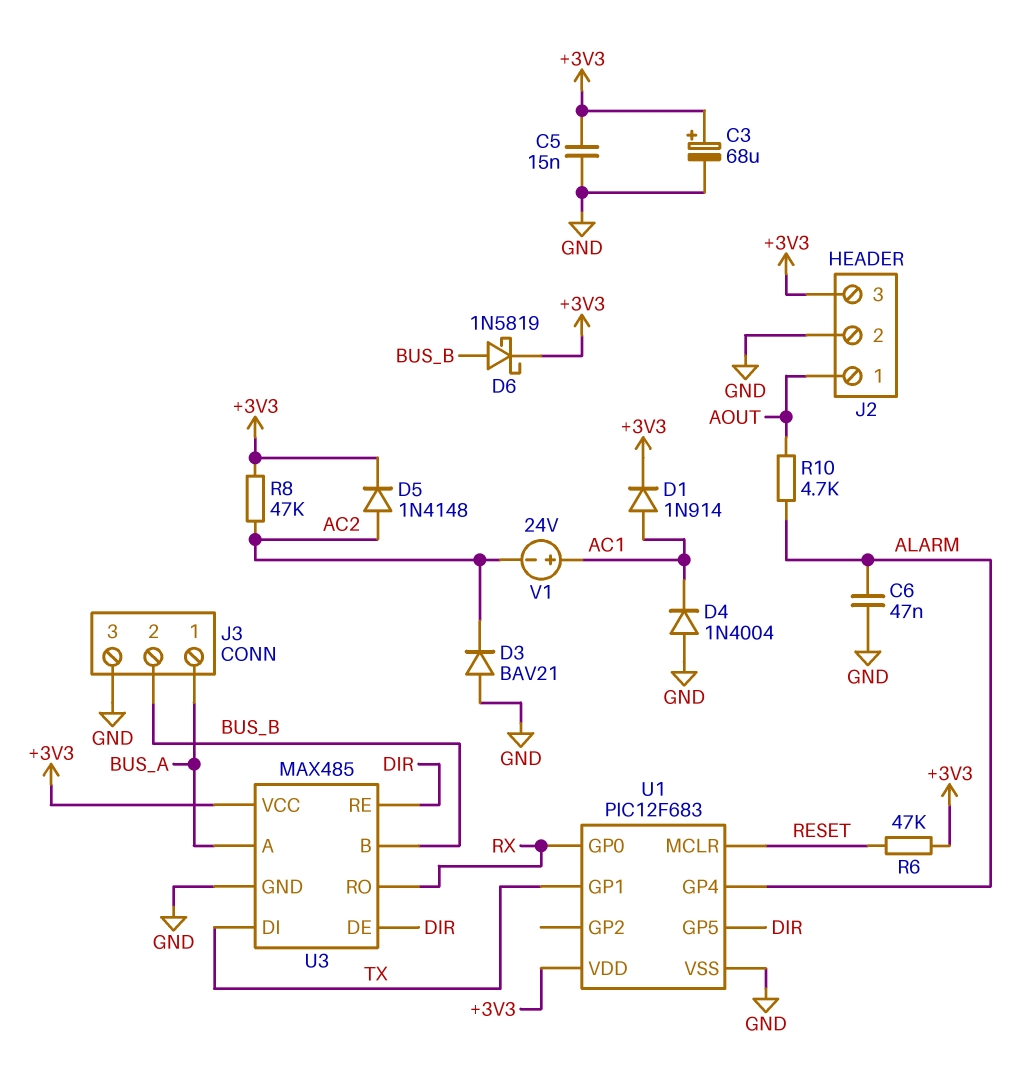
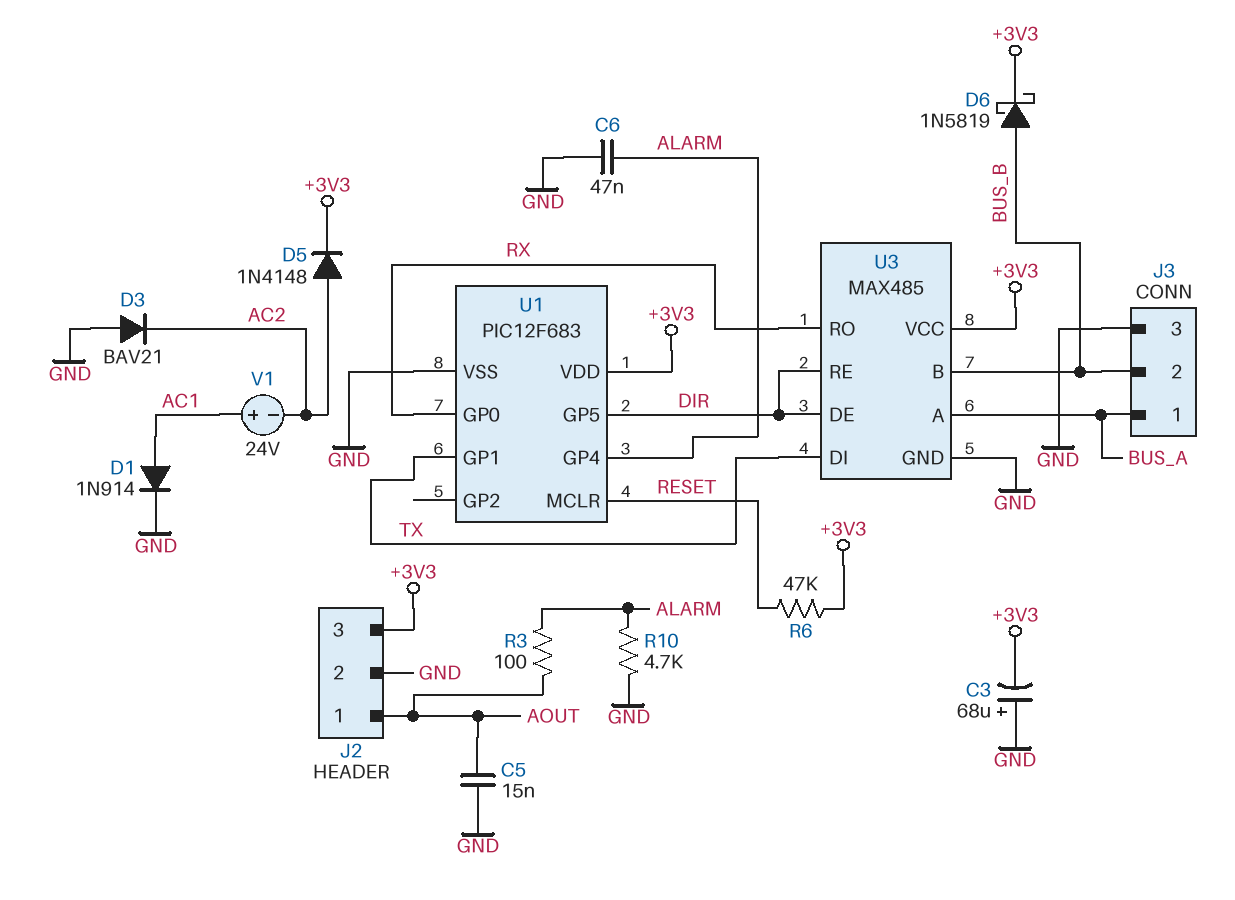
C3: 68uF (plus +3V3, minus GND) -> 68uF (plus GND, minus +3V3)
C5: 15nF (+3V3, GND) -> 15nF (AOUT, GND)
D1: diode 1N914 (A AC1, K +3V3) -> diode 1N914 (A AC1, K GND)
D4: diode 1N4004 (A GND, K AC1) -> none
R3: none -> 100 (ALARM, AOUT)
R8: 47k (+3V3, AC2) -> none
R10: 4.7k (ALARM, AOUT) -> 4.7k (ALARM, GND)

